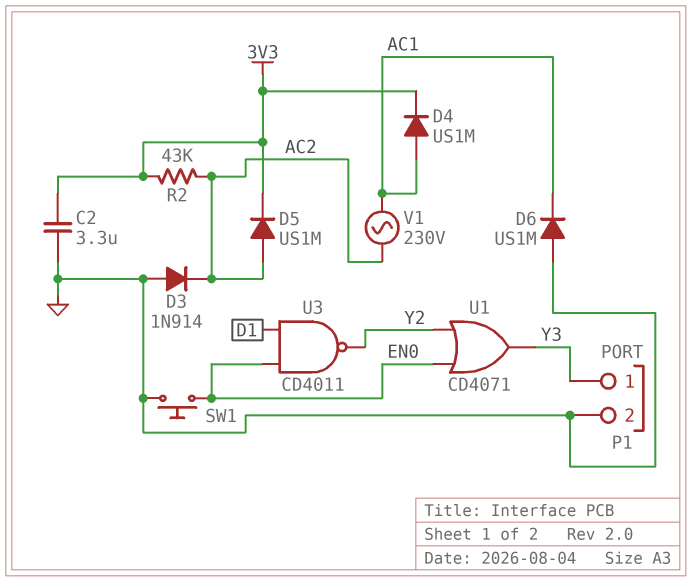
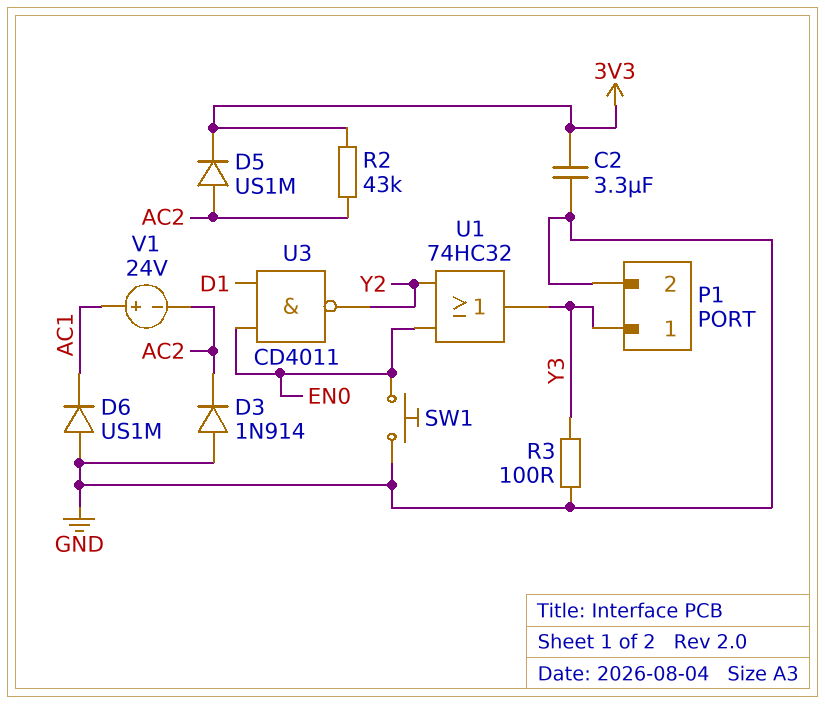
D4: diode US1M (A AC1, K 3V3) -> none
R3: none -> 100 (GND, Y3)
U1: OR CD4071 (in EN0, in Y2, out Y3) -> OR 74HC32 (in EN0, in Y2, out Y3)
V1: AC 230V (AC1, AC2) -> 24V (plus AC1, minus AC2)

